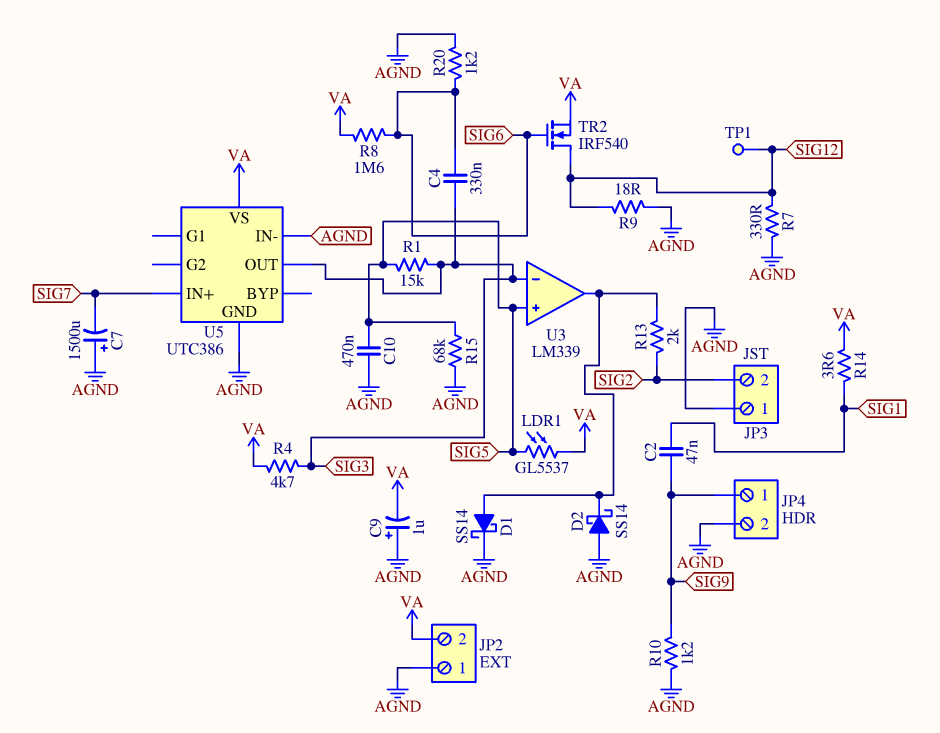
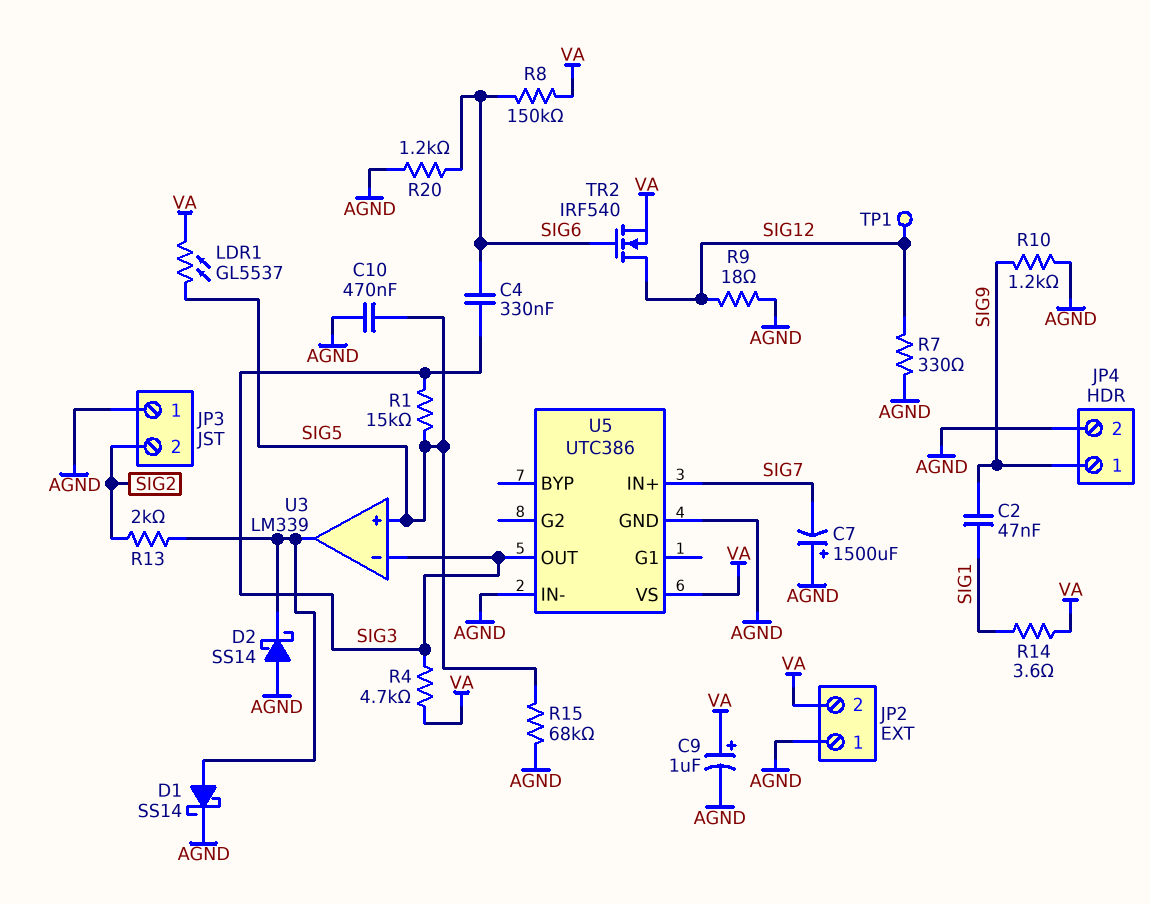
C9: 1uF (plus AGND, minus VA) -> 1uF (plus VA, minus AGND)
R8: 1.6M (SIG6, VA) -> 150k (SIG6, VA)

